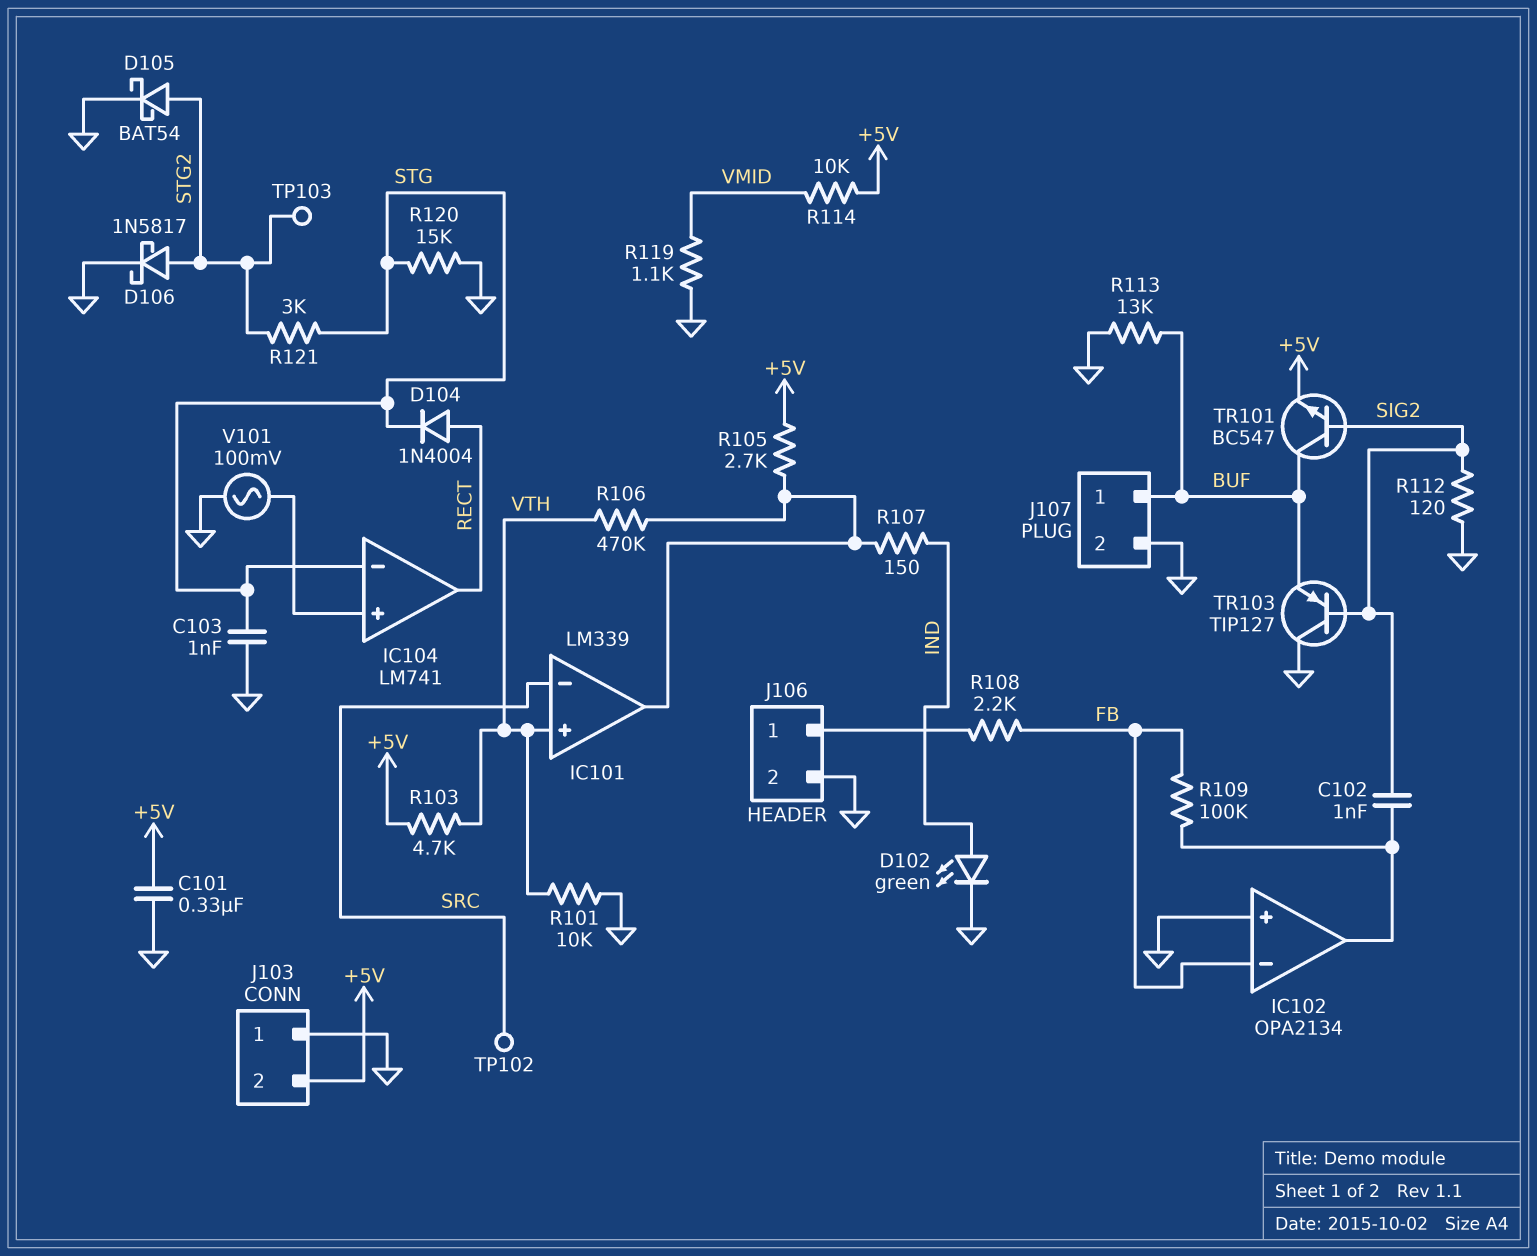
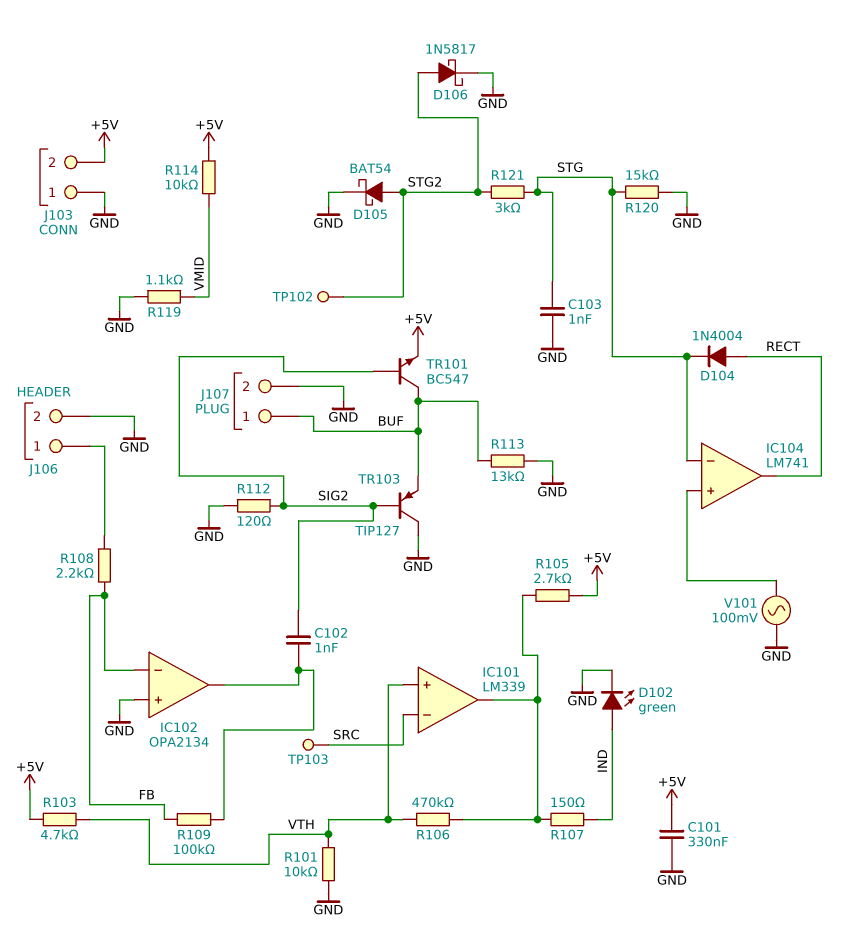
TP102: test point (SRC) -> test point (STG2)
TP103: test point (STG2) -> test point (SRC)

